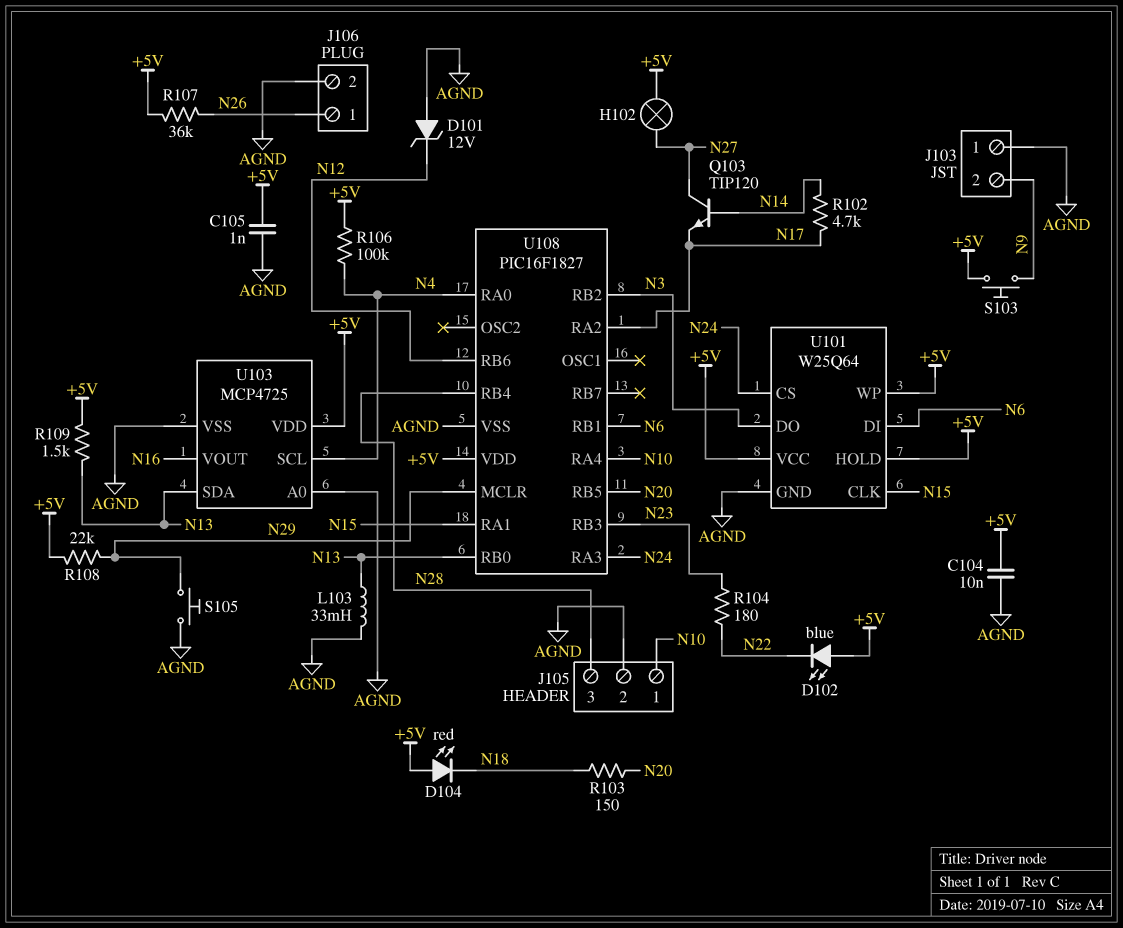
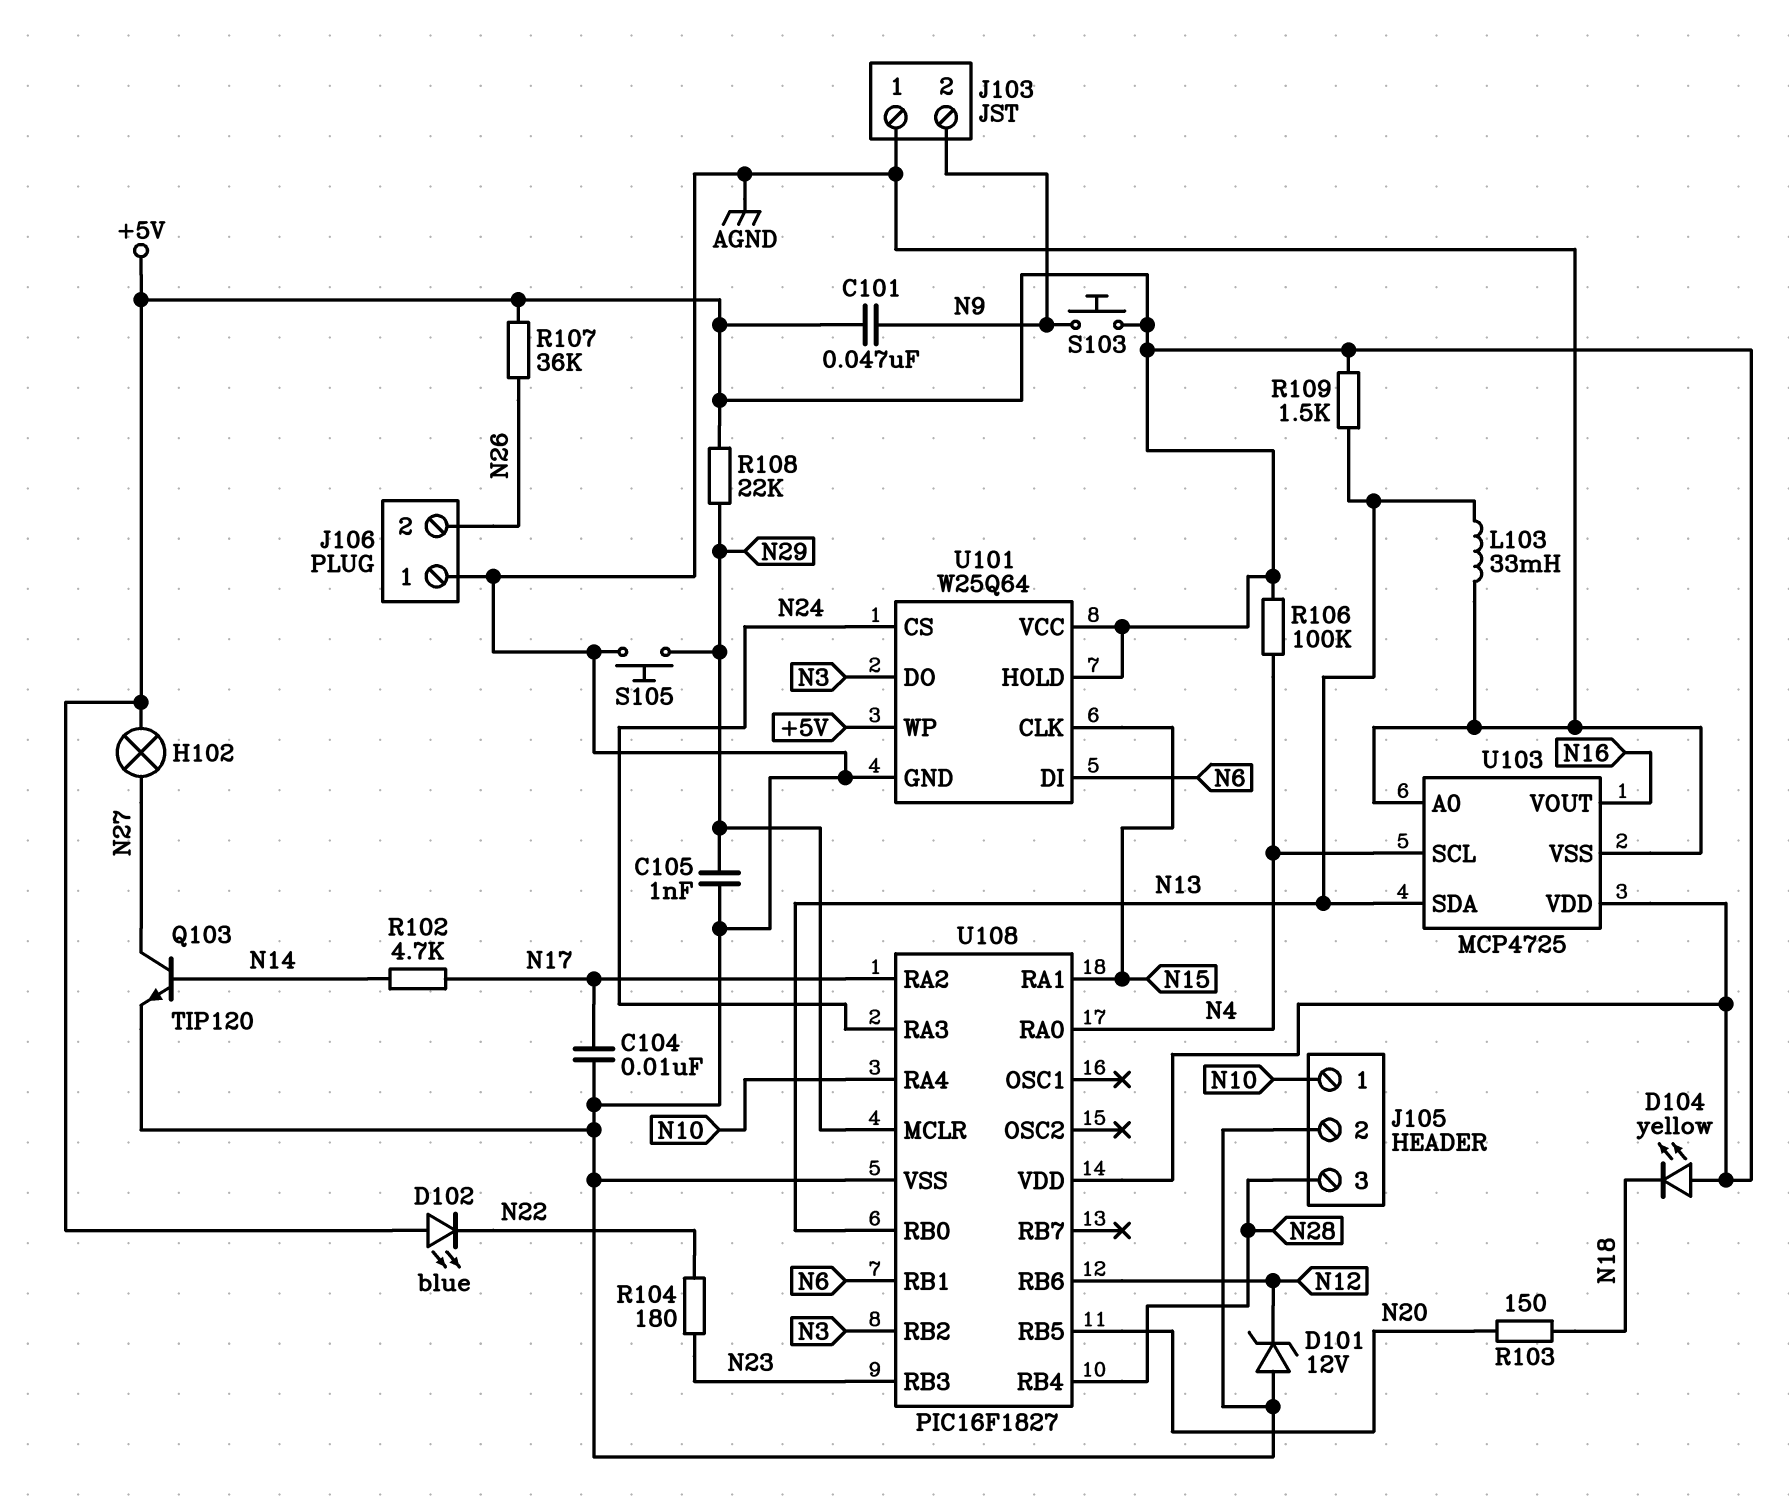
C101: none -> 47nF (+5V, N9)
C104: 10nF (+5V, AGND) -> 10nF (AGND, N17)
C105: 1nF (+5V, AGND) -> 1nF (AGND, N29)
D104: LED red (A +5V, K N18) -> LED yellow (A +5V, K N18)
J106 pin 1: N26 -> AGND
J106 pin 2: AGND -> N26
Q103: NPN TIP120 (B N14, C N27, E N17) -> NPN TIP120 (B N14, C N27, E AGND)

